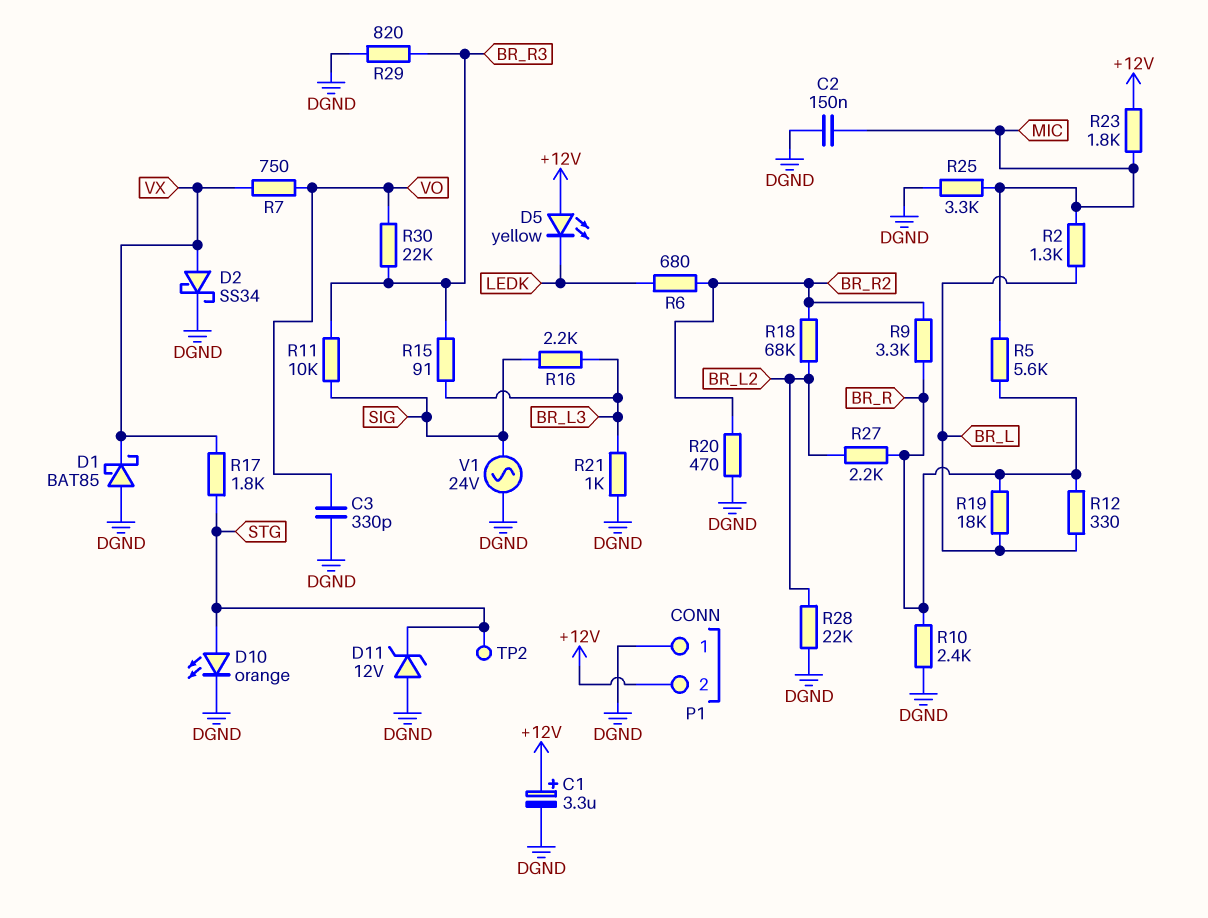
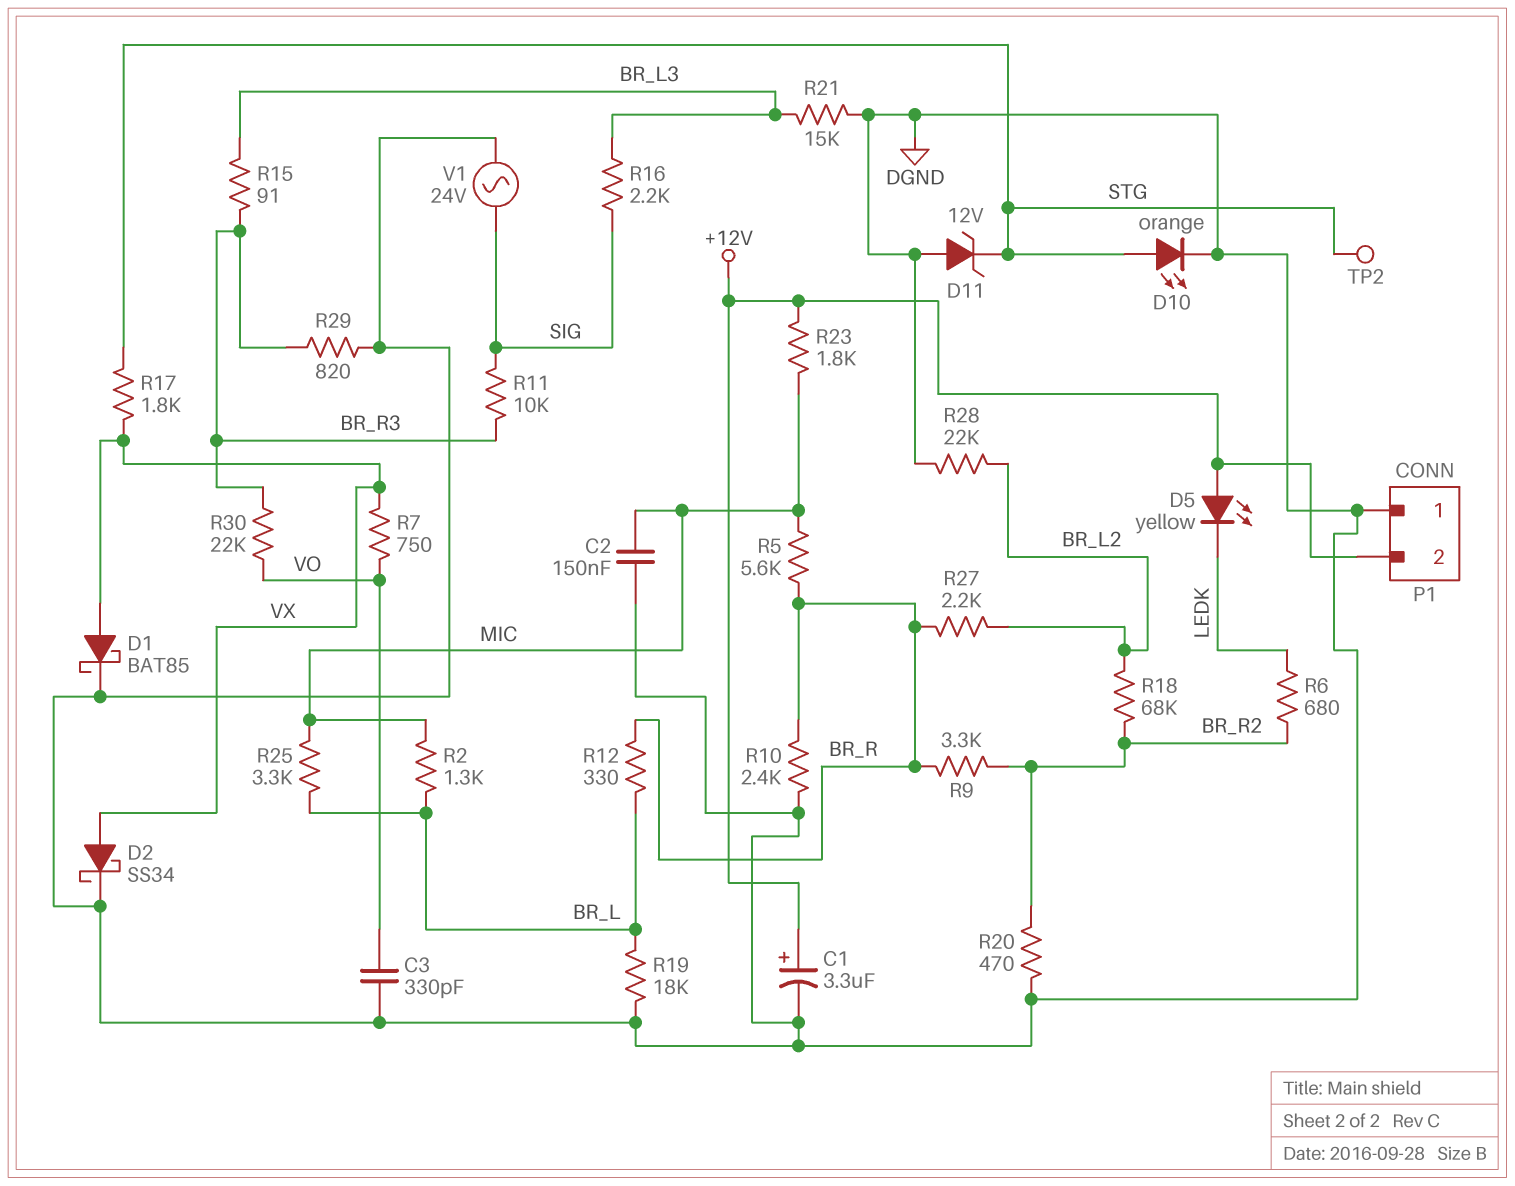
D1: schottky BAT85 (A DGND, K VX) -> schottky BAT85 (A VX, K DGND)
R19: 18k (BR_L, BR_R) -> 18k (BR_L, DGND)
R21: 1k (BR_L3, DGND) -> 15k (BR_L3, DGND)
R25: 3.3k (DGND, MIC) -> 3.3k (BR_L, MIC)

